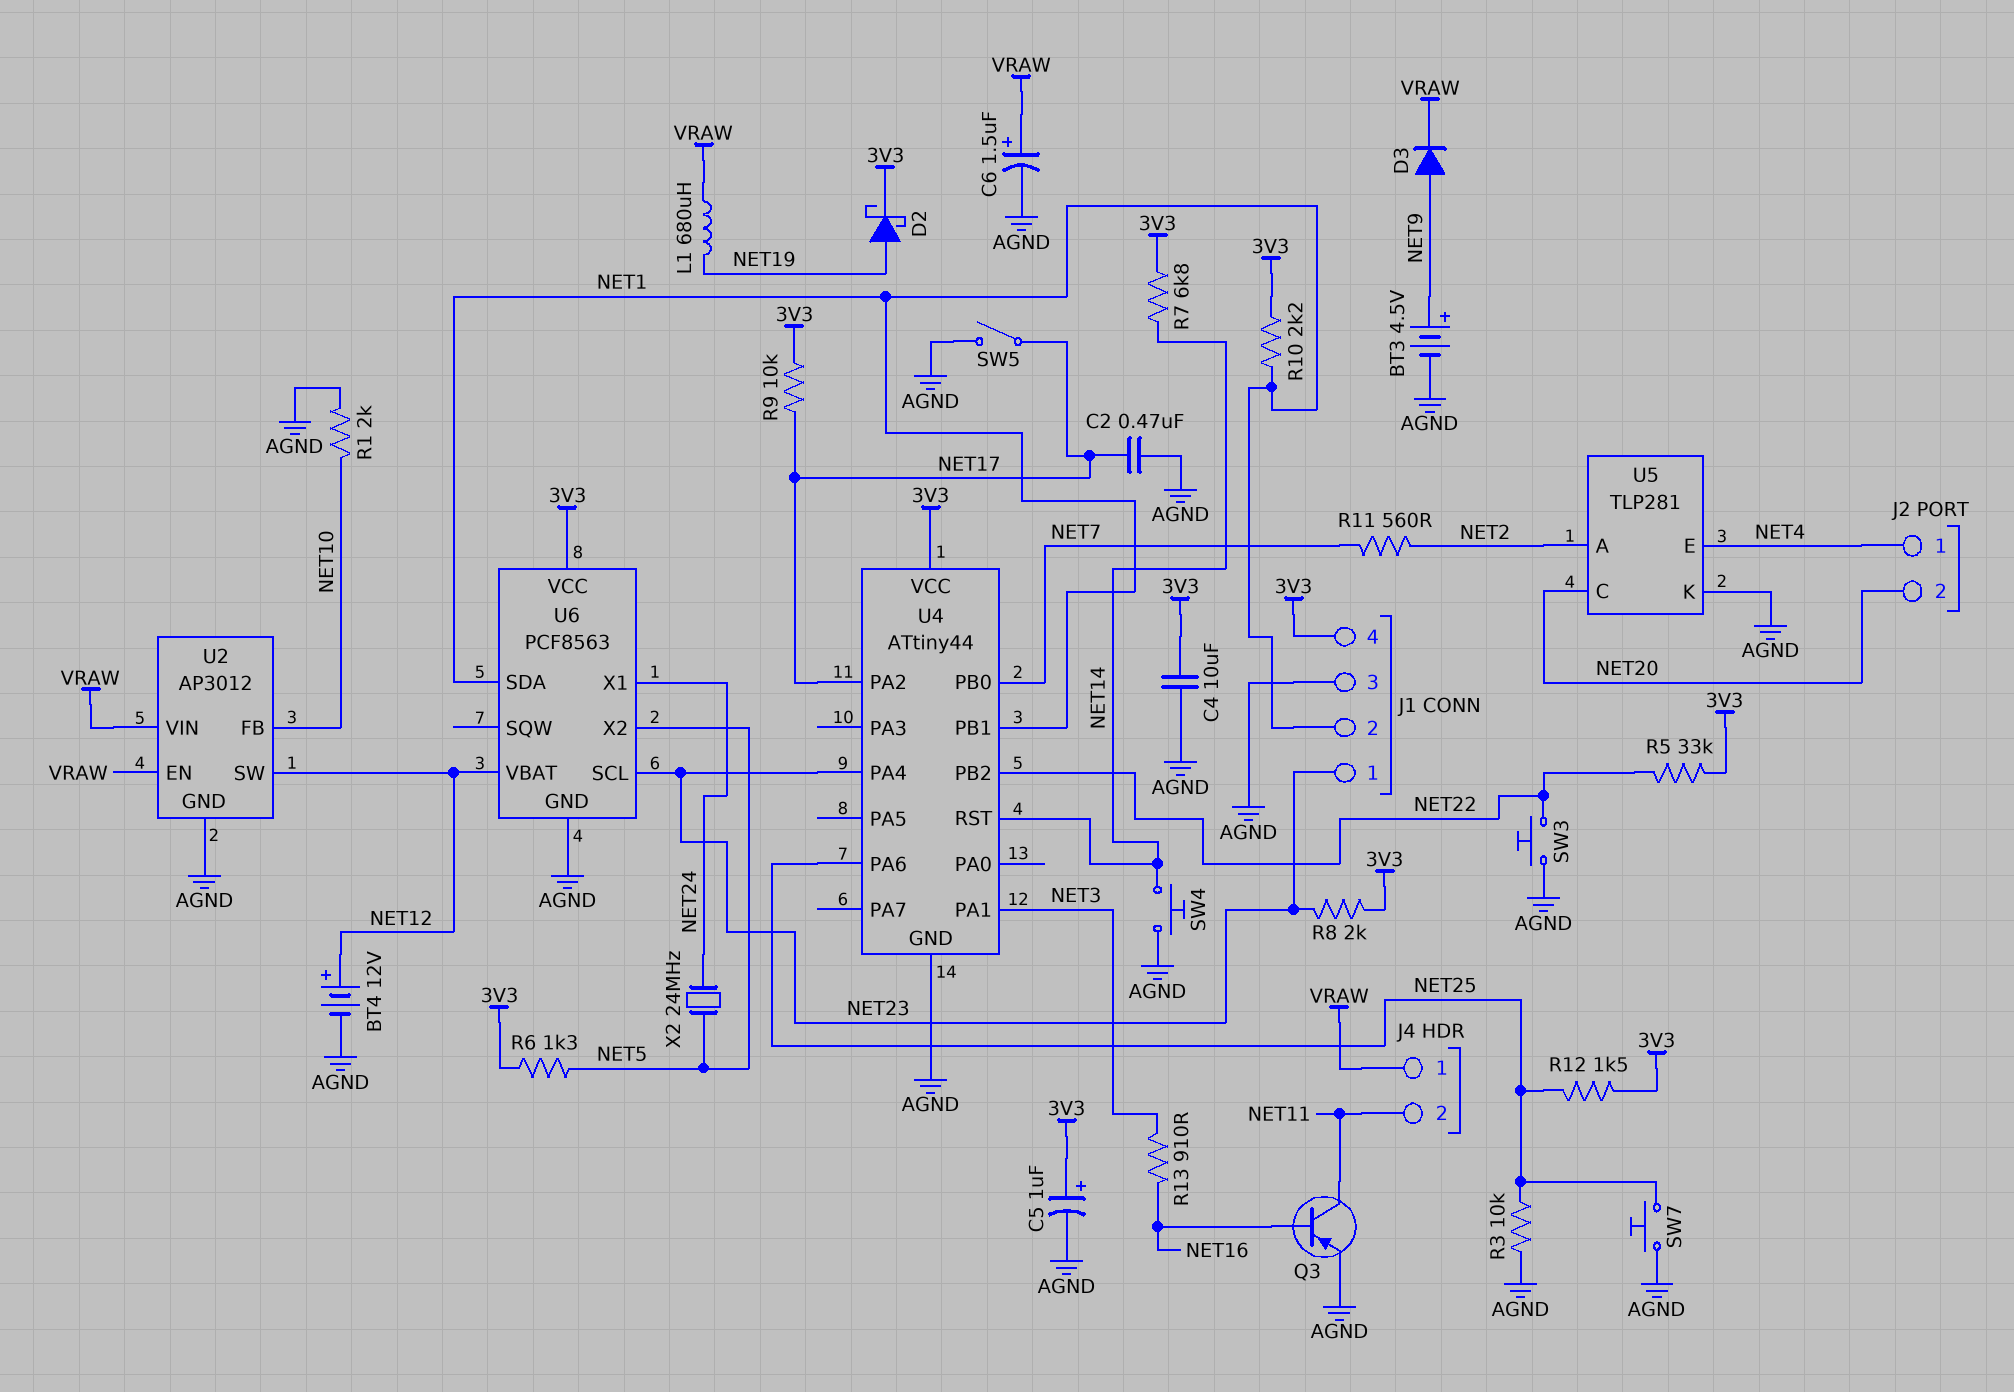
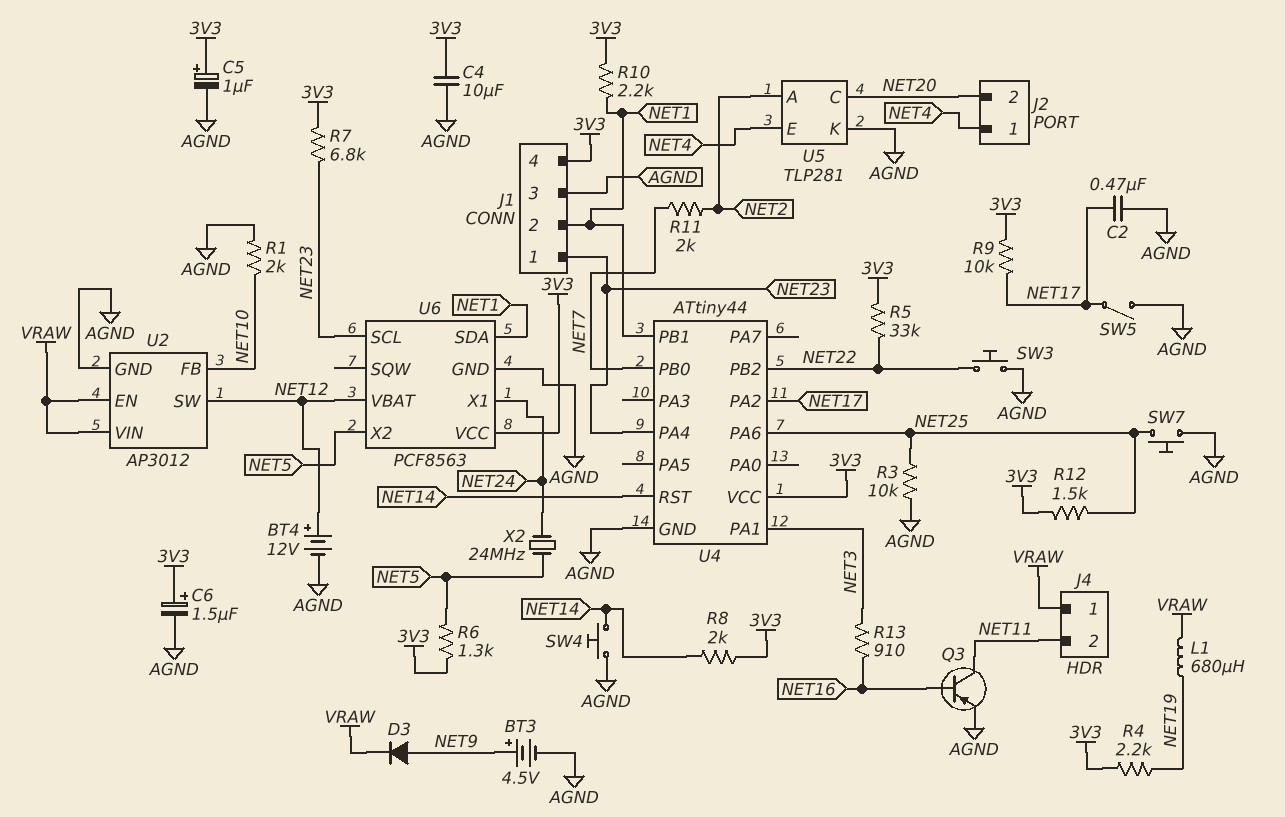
C6: 1.5uF (plus VRAW, minus AGND) -> 1.5uF (plus 3V3, minus AGND)
D2: schottky (A NET19, K 3V3) -> none
R4: none -> 2.2k (3V3, NET19)
R7: 6.8k (3V3, NET14) -> 6.8k (3V3, NET23)
R8: 2k (3V3, NET23) -> 2k (3V3, NET14)
R11: 560 (NET2, NET7) -> 2k (NET2, NET7)

